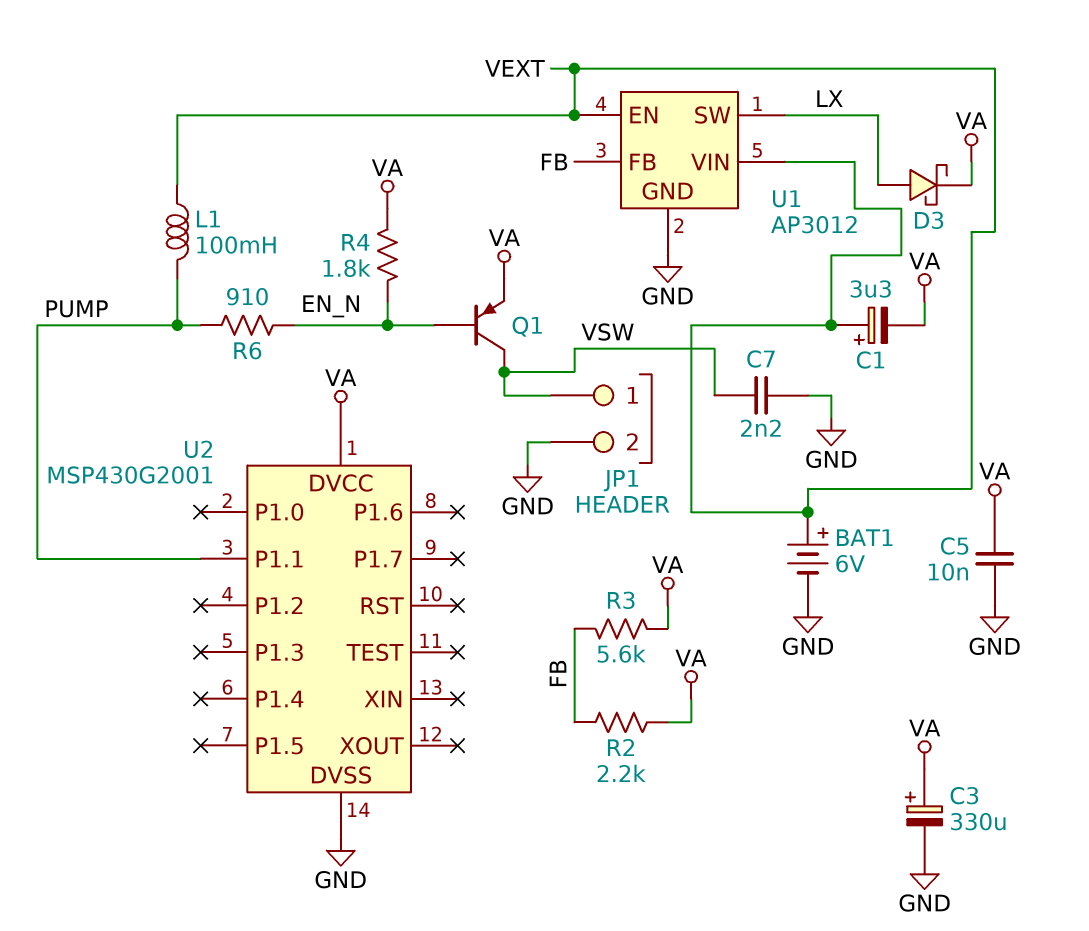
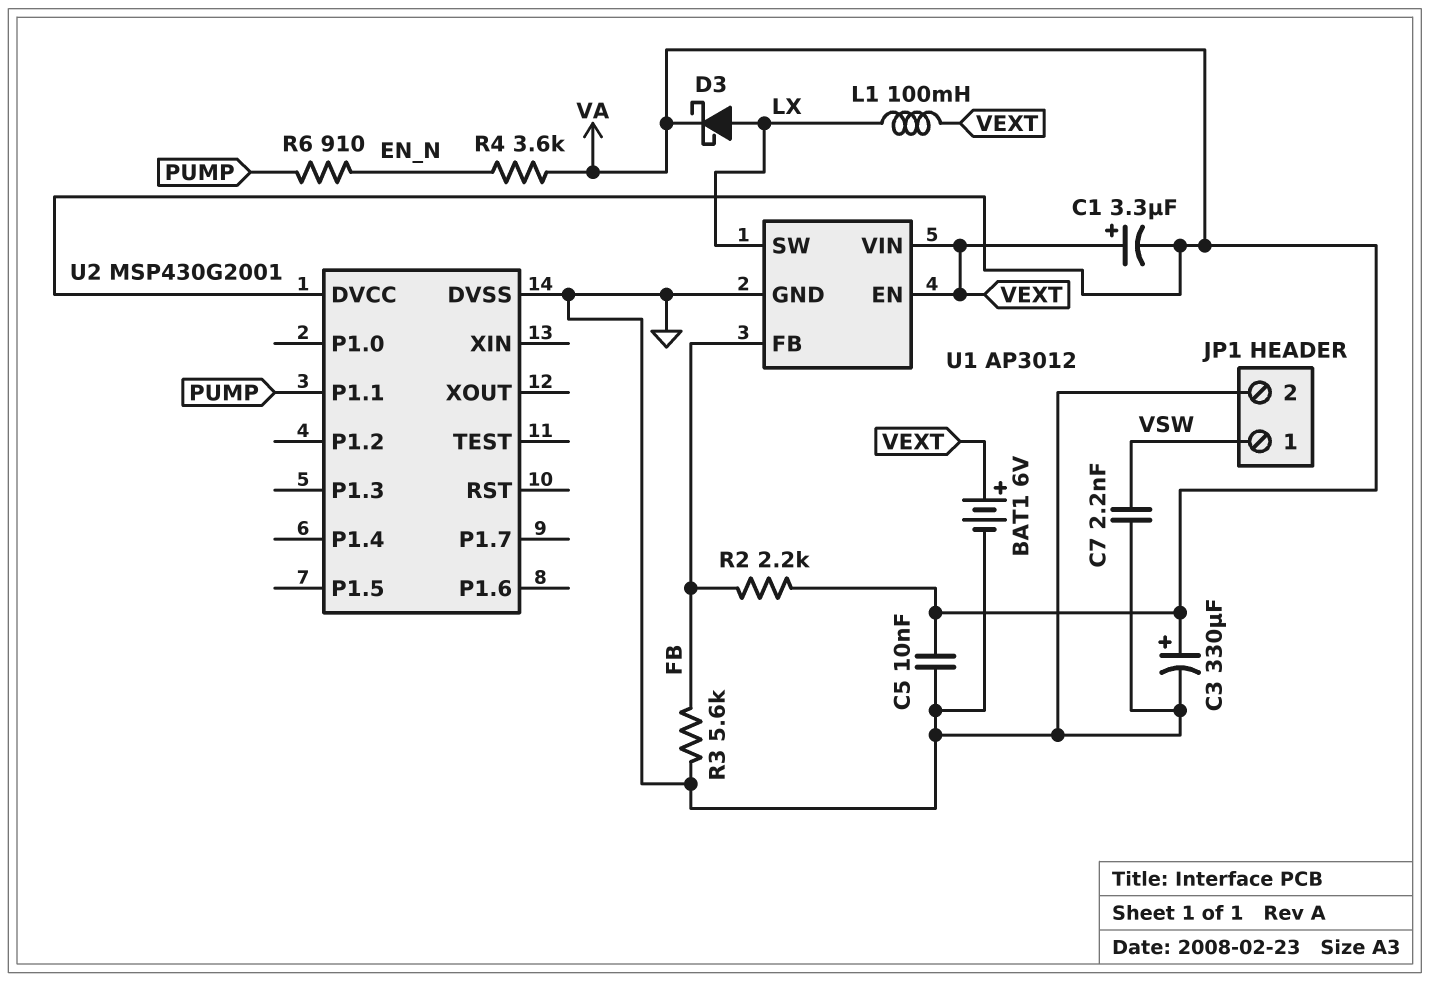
L1: 100mH (PUMP, VEXT) -> 100mH (LX, VEXT)
Q1: PNP (B EN_N, C VSW, E VA) -> none
R3: 5.6k (FB, VA) -> 5.6k (FB, GND)
R4: 1.8k (EN_N, VA) -> 3.6k (EN_N, VA)

